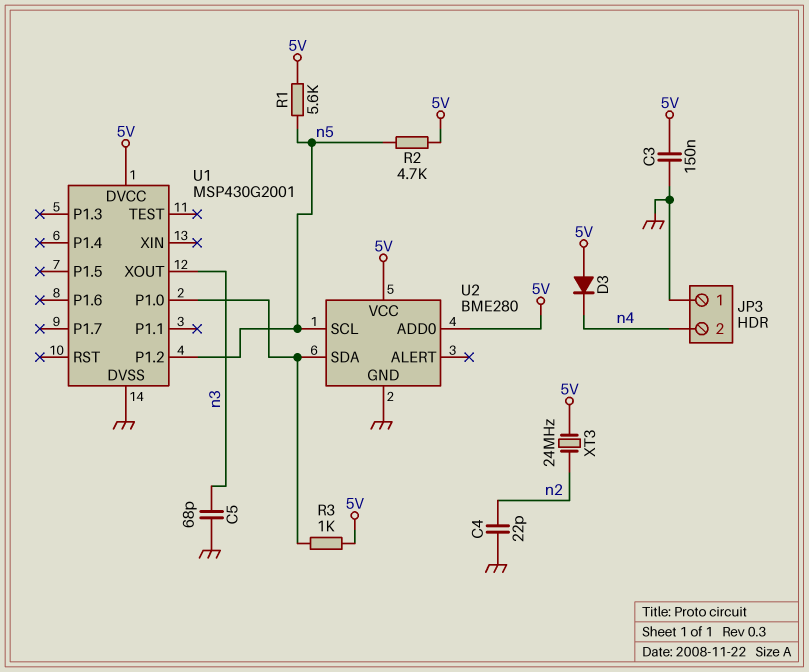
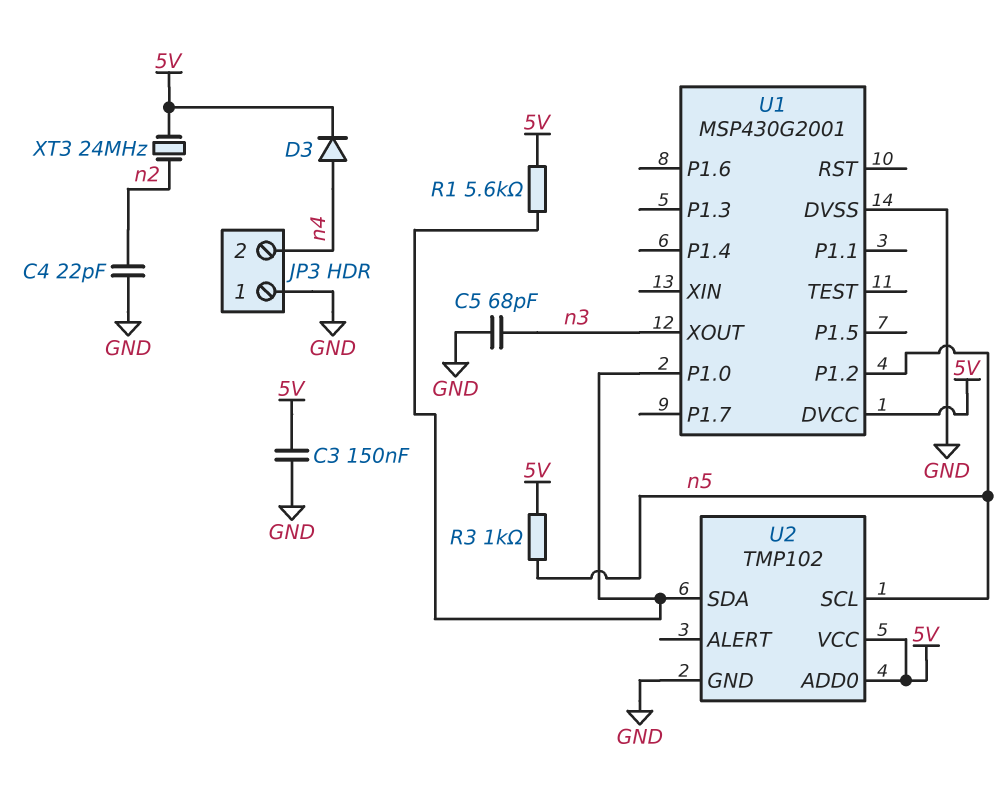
D3: diode (A 5V, K n4) -> diode (A n4, K 5V)
R1: 5.6k (5V, n5) -> 5.6k (5V, U1/P1.0)
R2: 4.7k (5V, n5) -> none
R3: 1k (5V, U1/P1.0) -> 1k (5V, n5)
U2: BME280 -> TMP102

